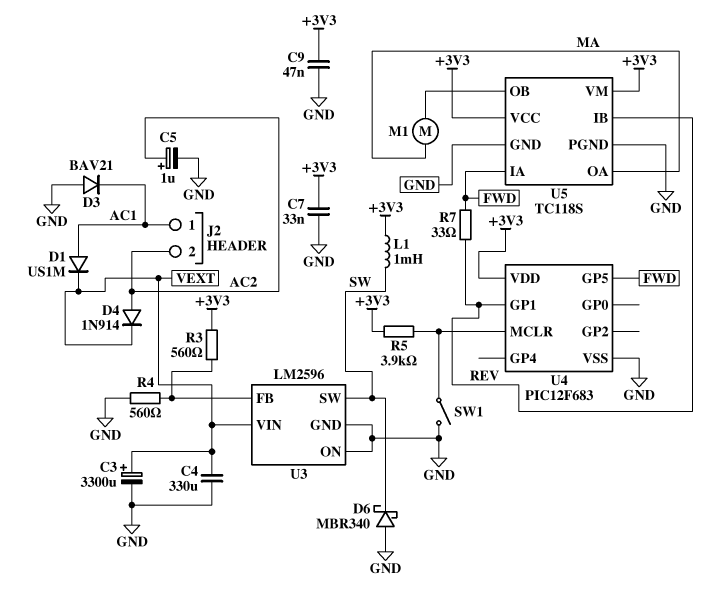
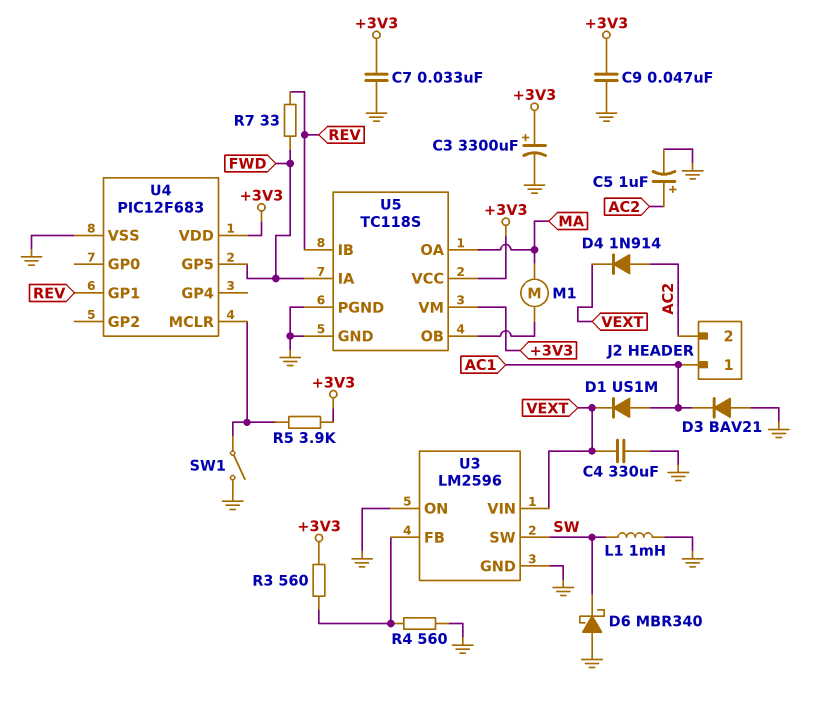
C3: 3300uF (plus VEXT, minus GND) -> 3300uF (plus +3V3, minus GND)
L1: 1mH (+3V3, SW) -> 1mH (GND, SW)

